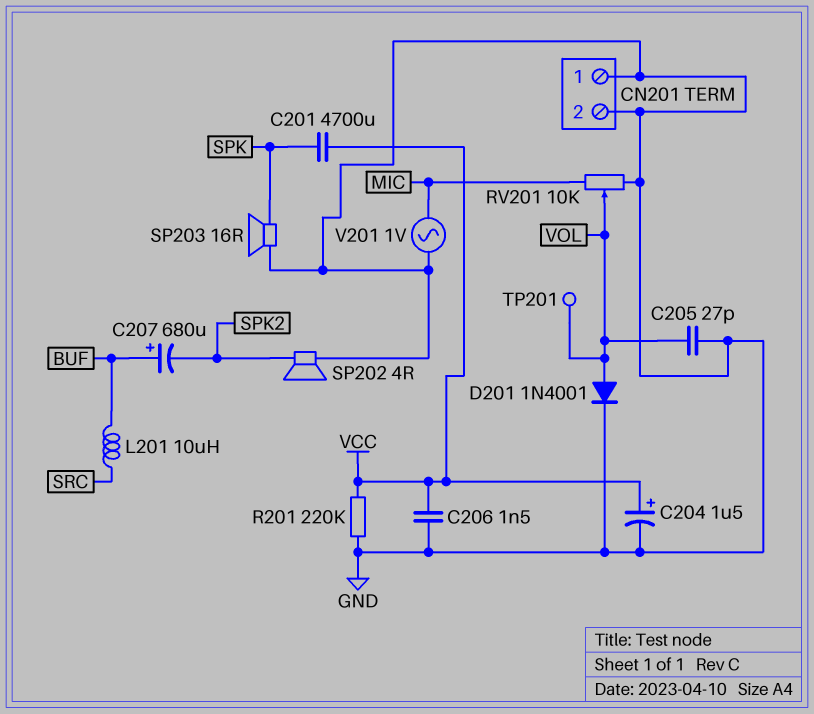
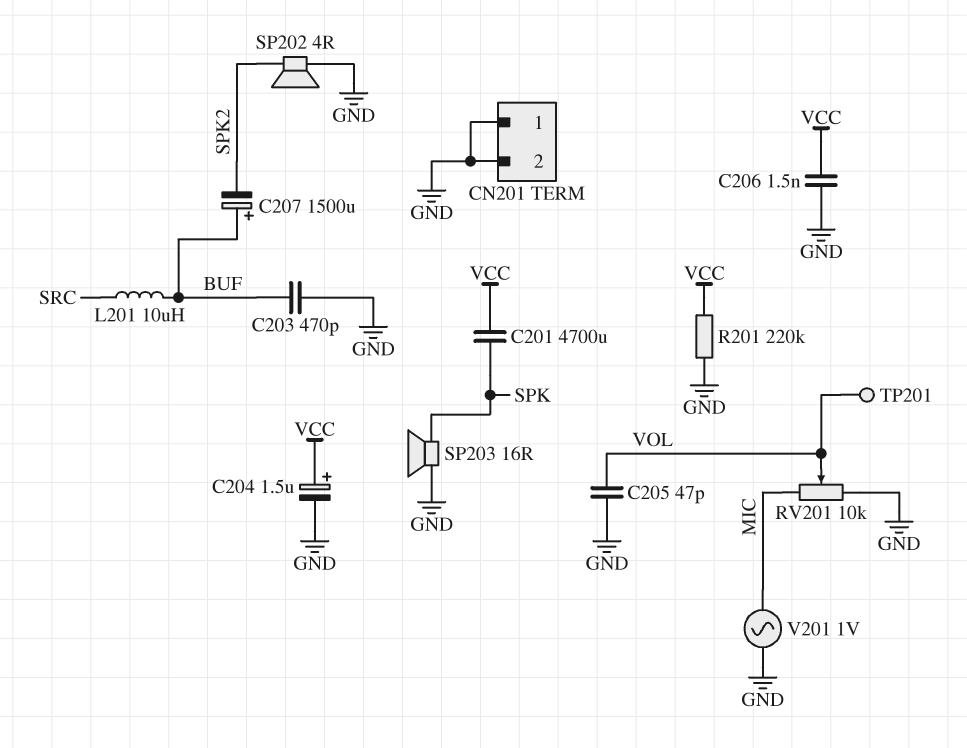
C203: none -> 470pF (BUF, GND)
C205: 27pF (GND, VOL) -> 47pF (GND, VOL)
C207: 680uF (plus BUF, minus SPK2) -> 1500uF (plus BUF, minus SPK2)
D201: diode 1N4001 (A VOL, K GND) -> none

